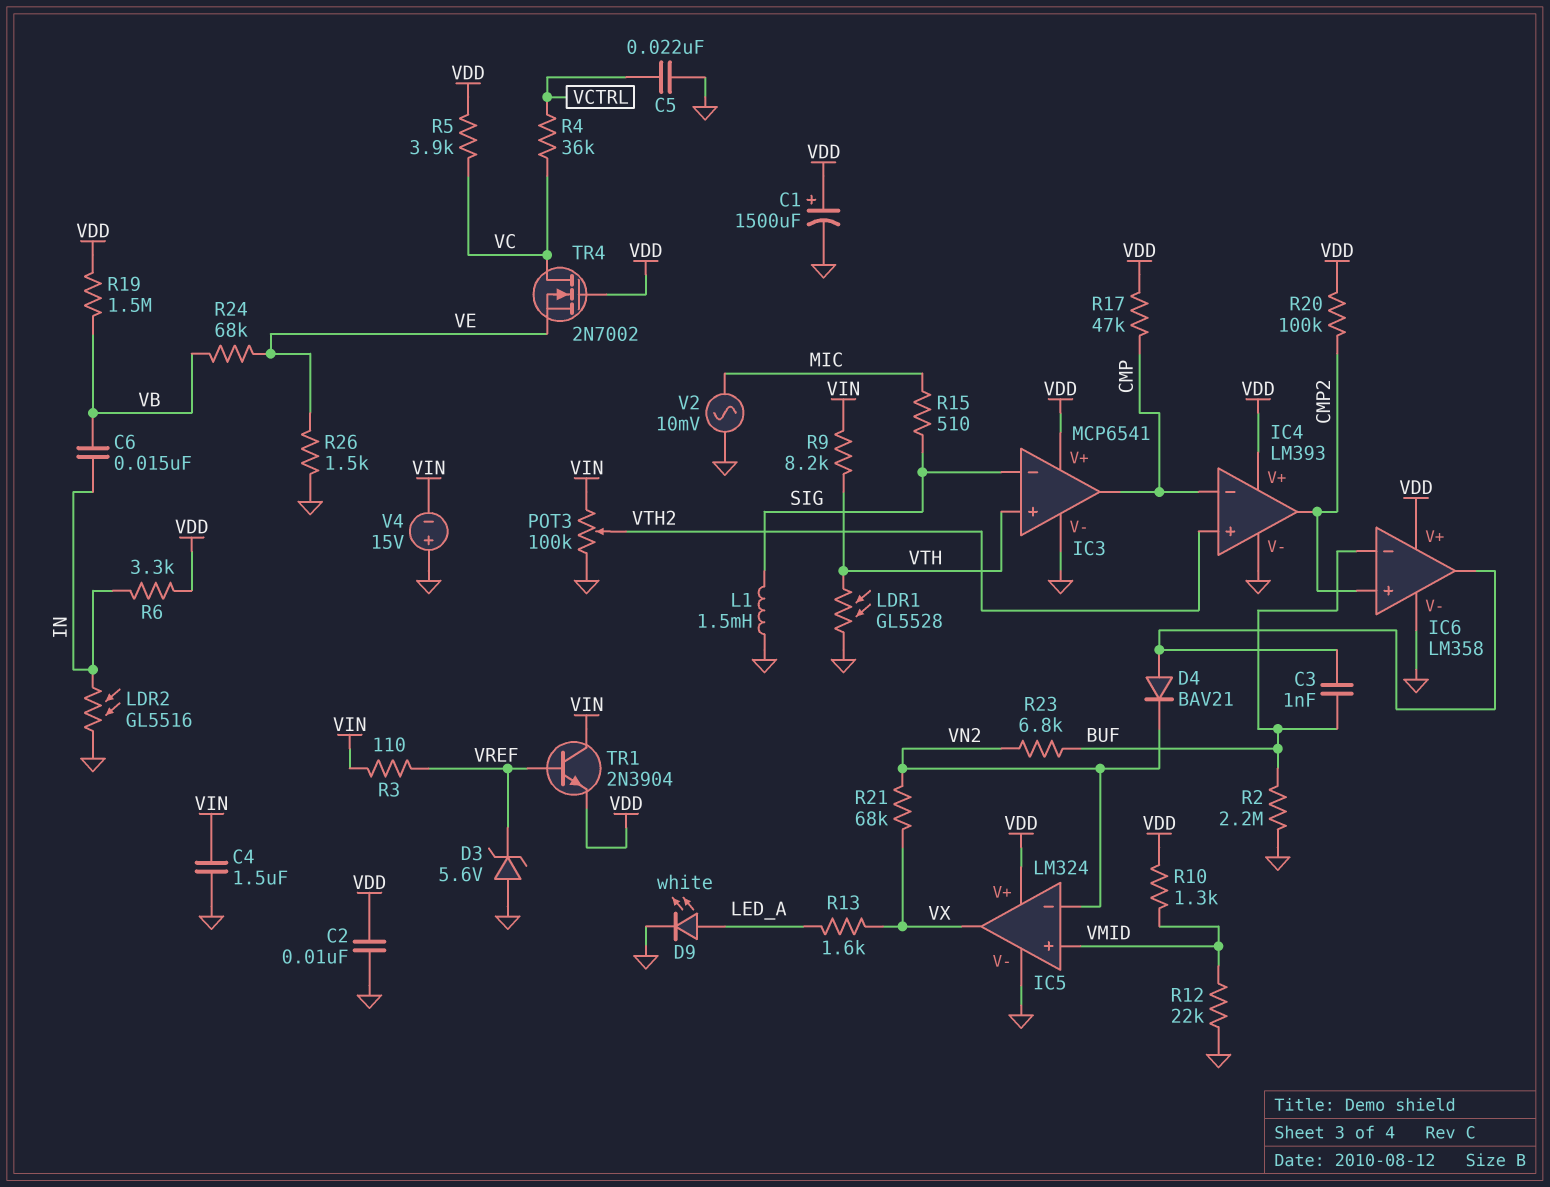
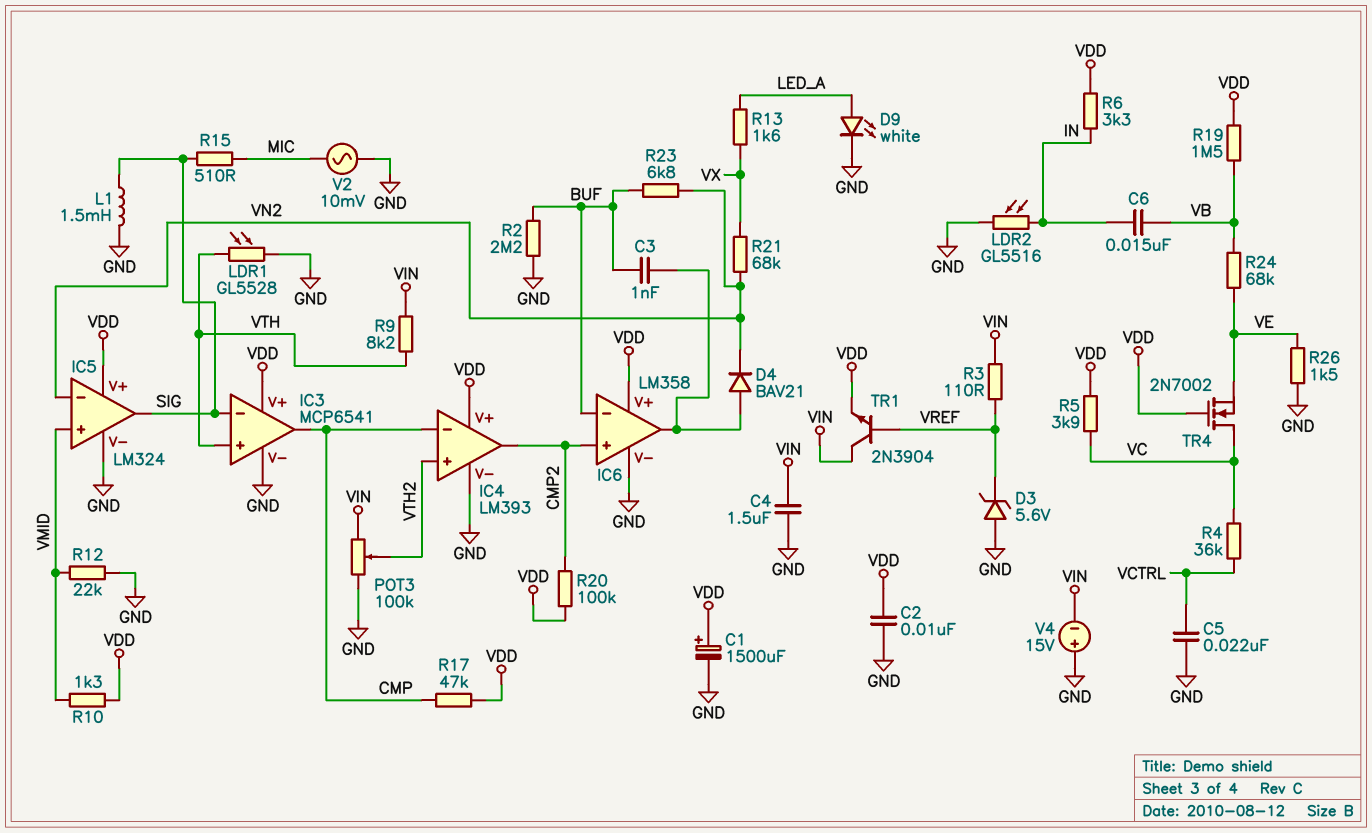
IC5 pin out: VX -> SIG

